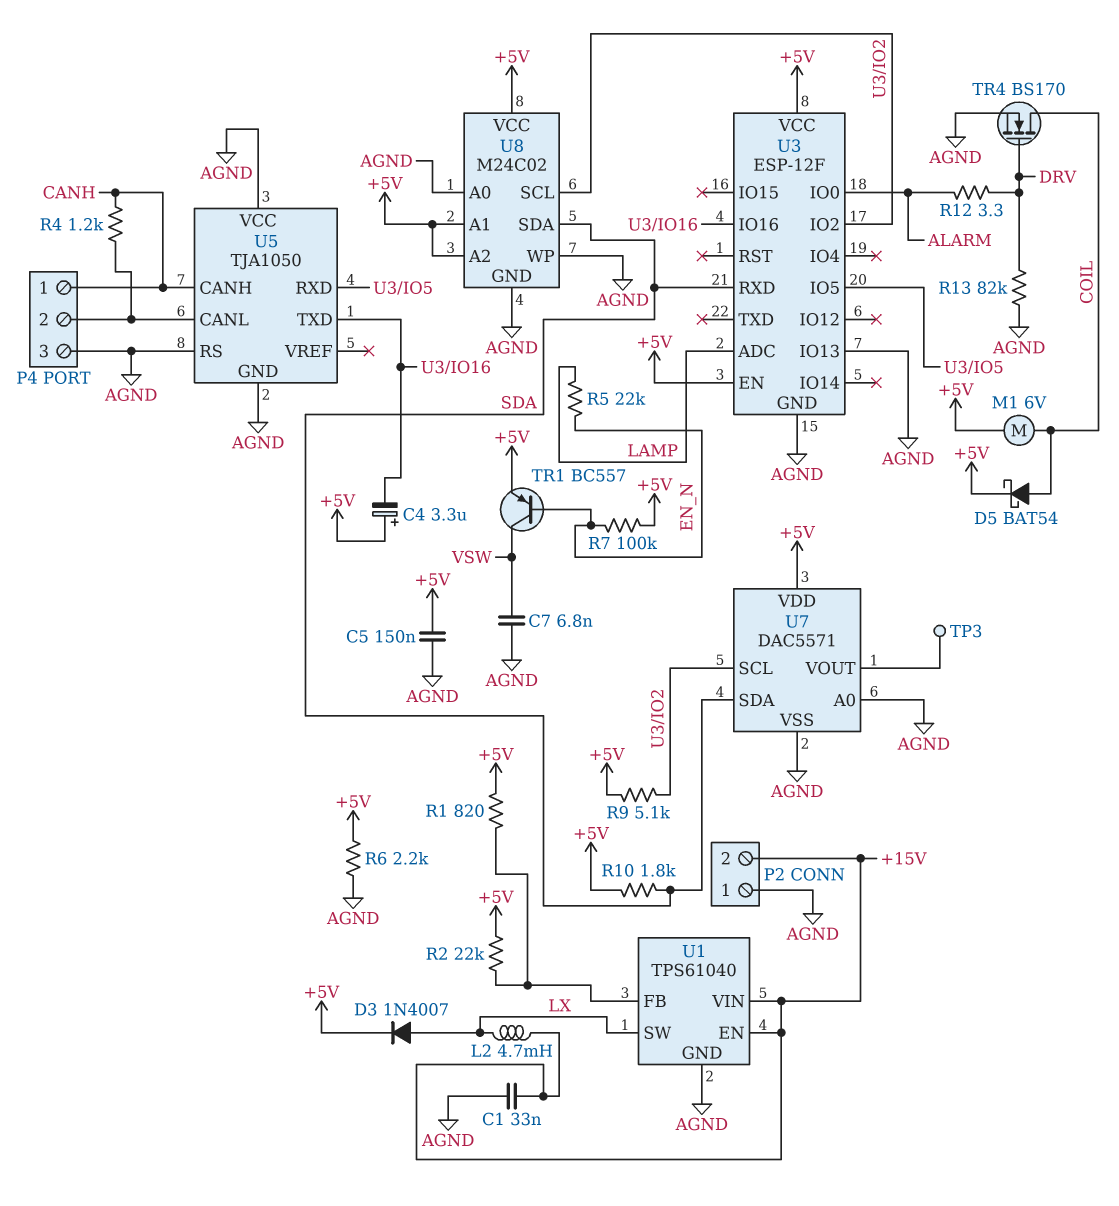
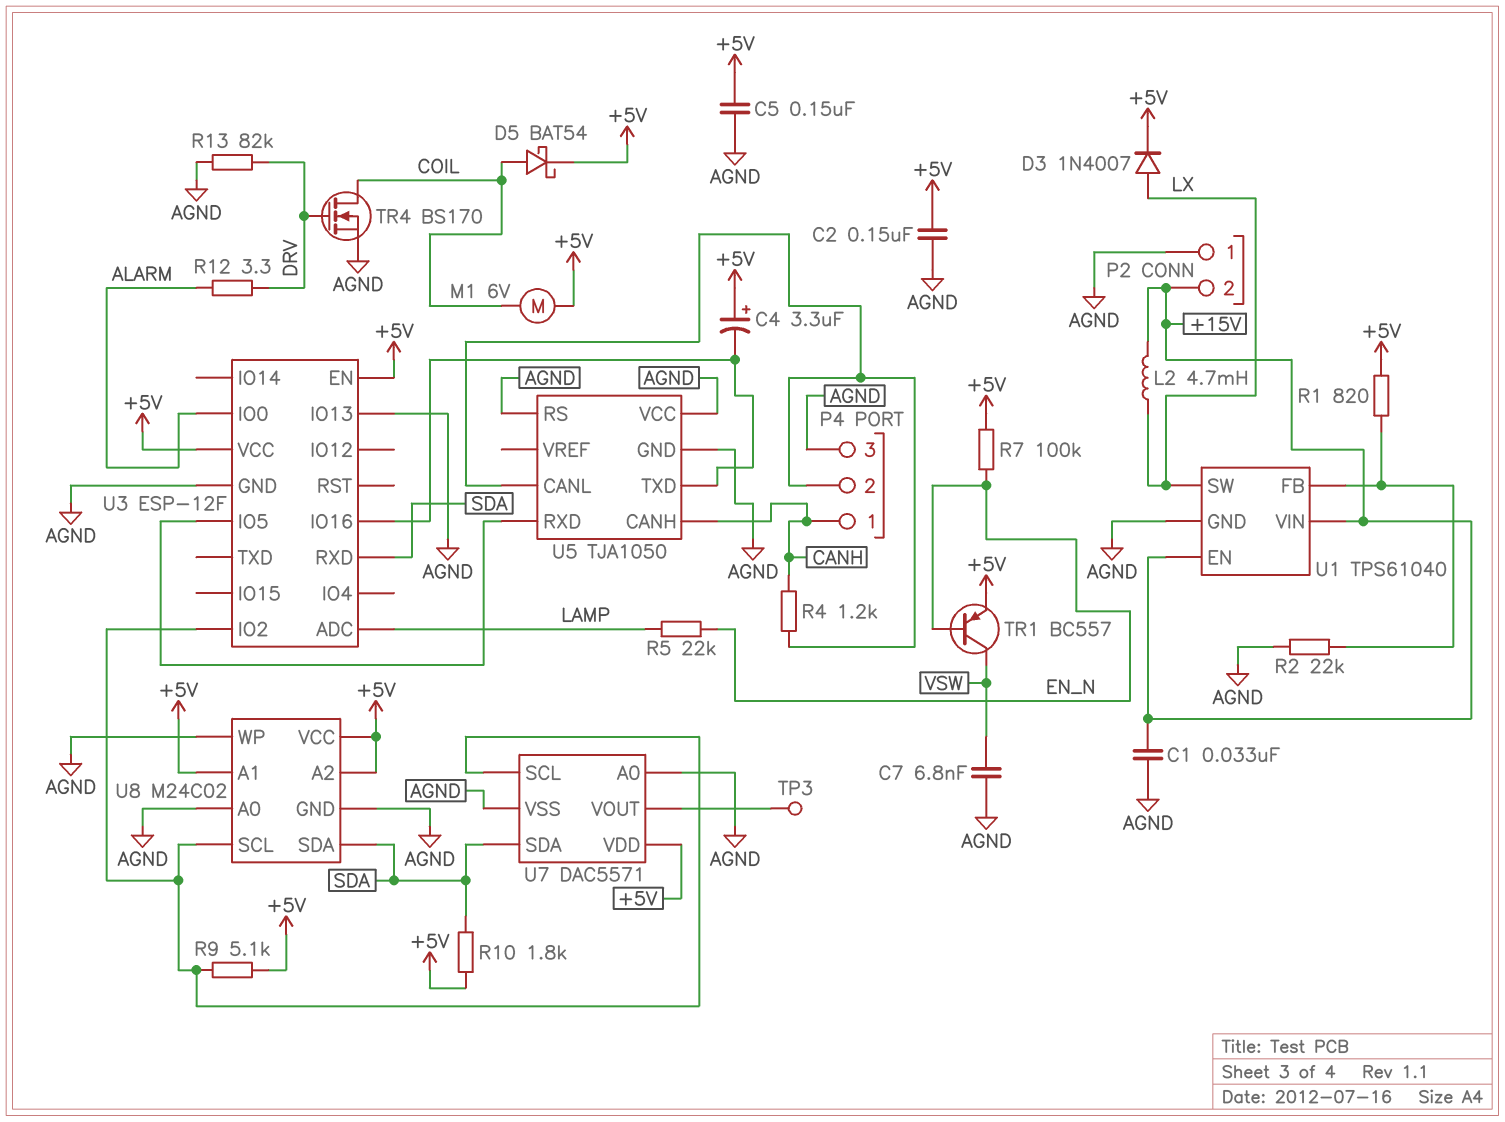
C2: none -> 150nF (+5V, AGND)
R2: 22k (+5V, U1/FB) -> 22k (AGND, U1/FB)
R6: 2.2k (+5V, AGND) -> none

